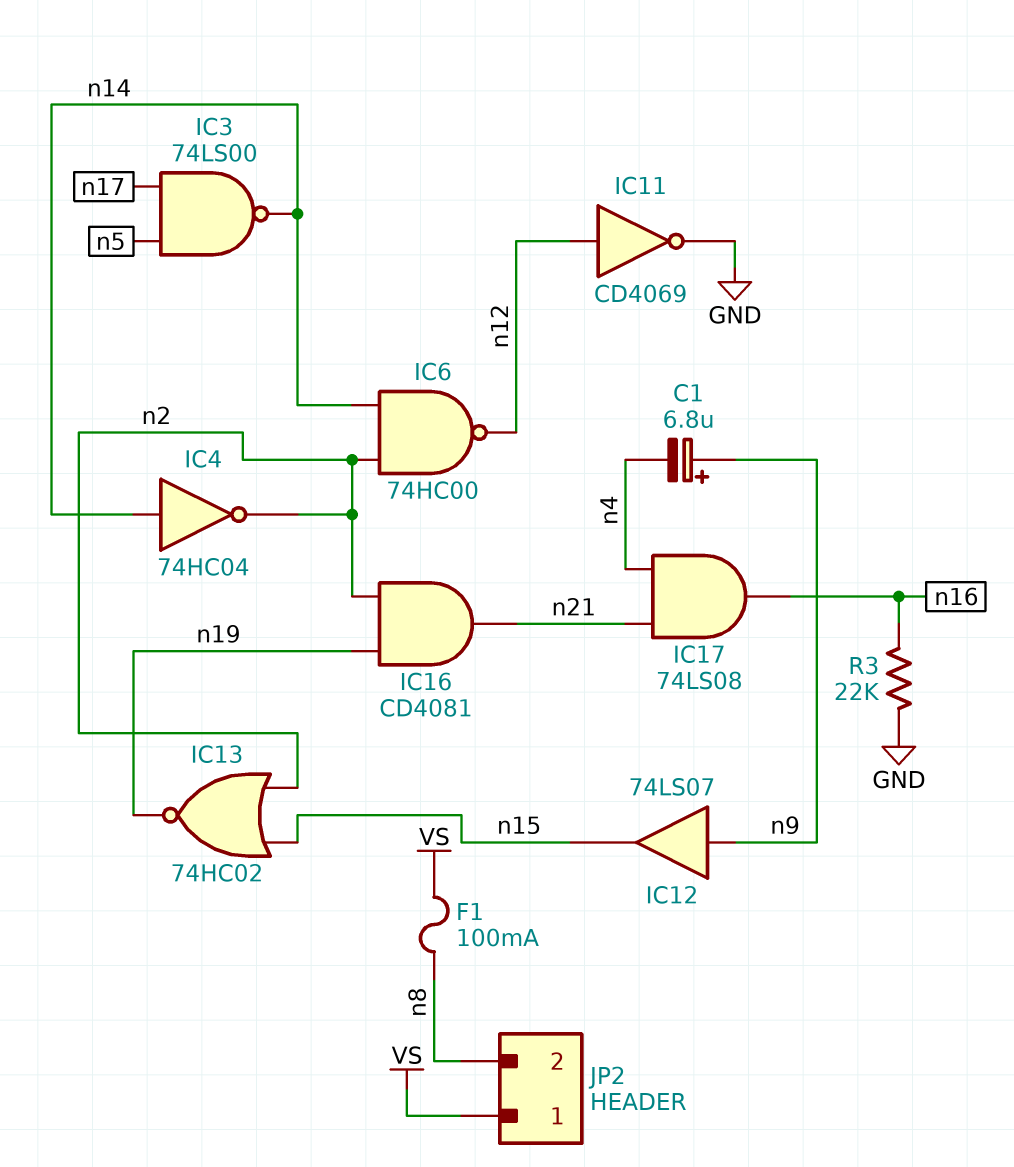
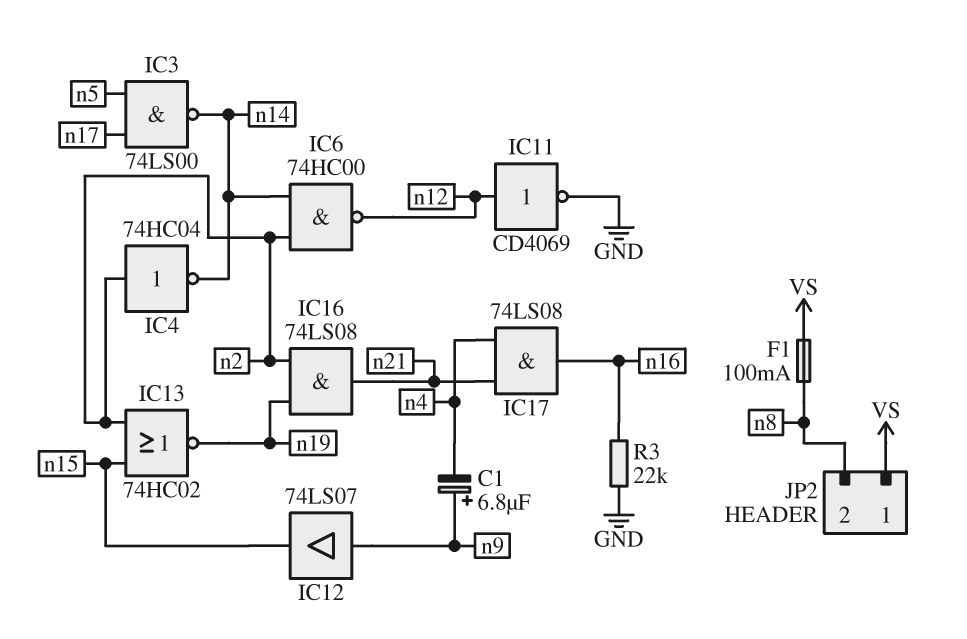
IC4: NOT 74HC04 (in n14, out n2) -> NOT 74HC04 (in n2, out n14)
IC16: AND CD4081 (in n2, in n19, out n21) -> AND 74LS08 (in n2, in n19, out n21)

